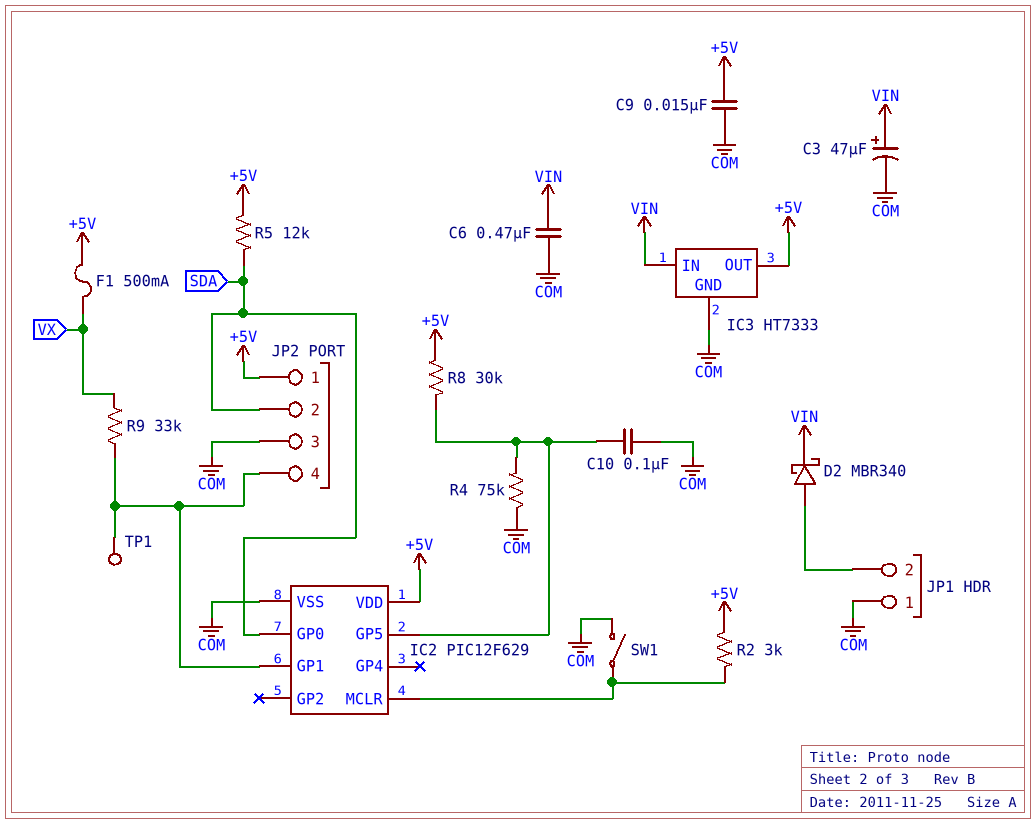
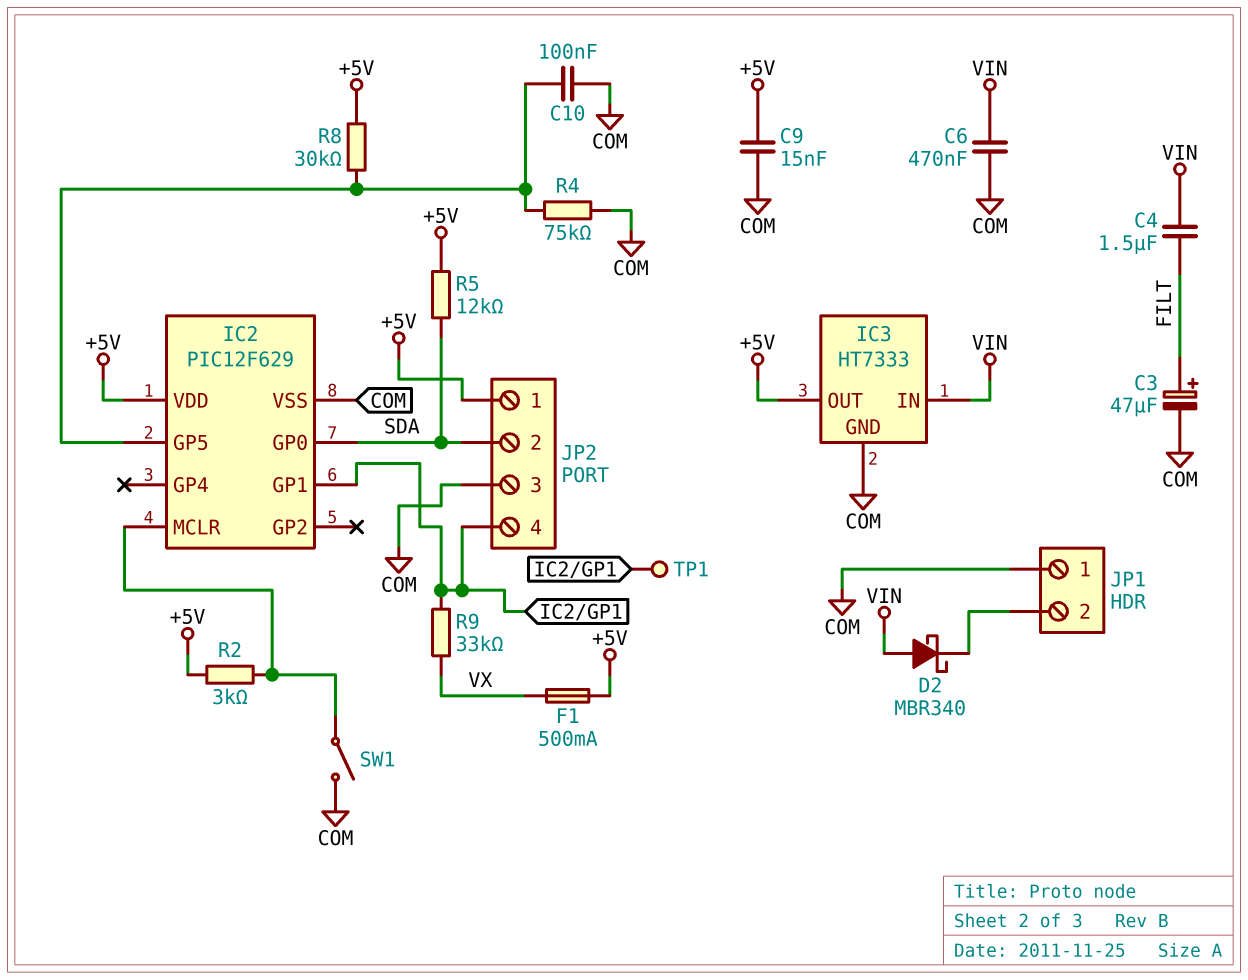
C3: 47uF (plus VIN, minus COM) -> 47uF (plus FILT, minus COM)
C4: none -> 1.5uF (FILT, VIN)
D2: schottky MBR340 (A JP1/2, K VIN) -> schottky MBR340 (A VIN, K JP1/2)

